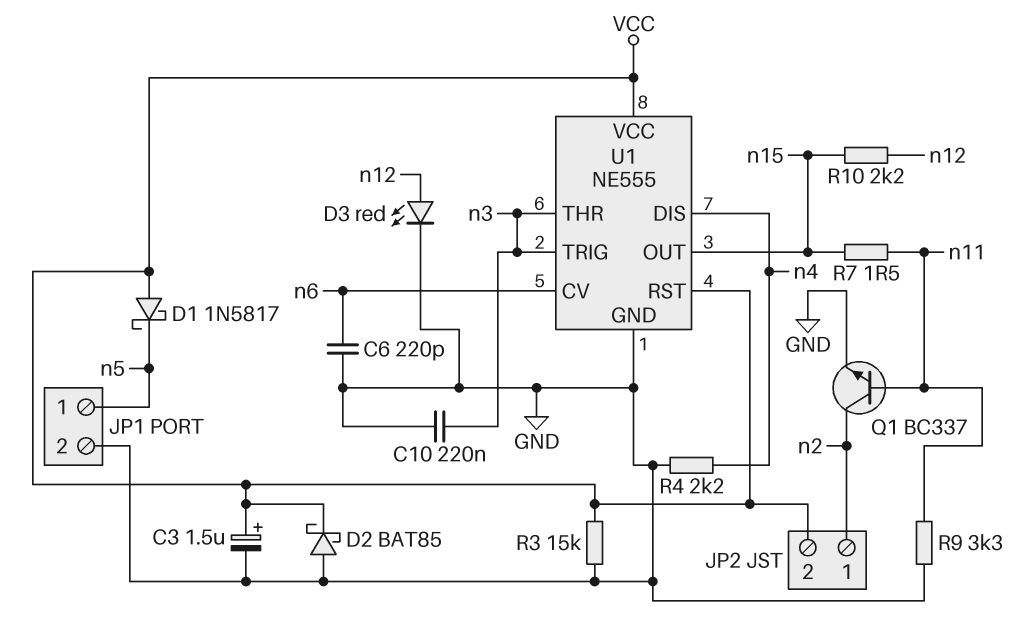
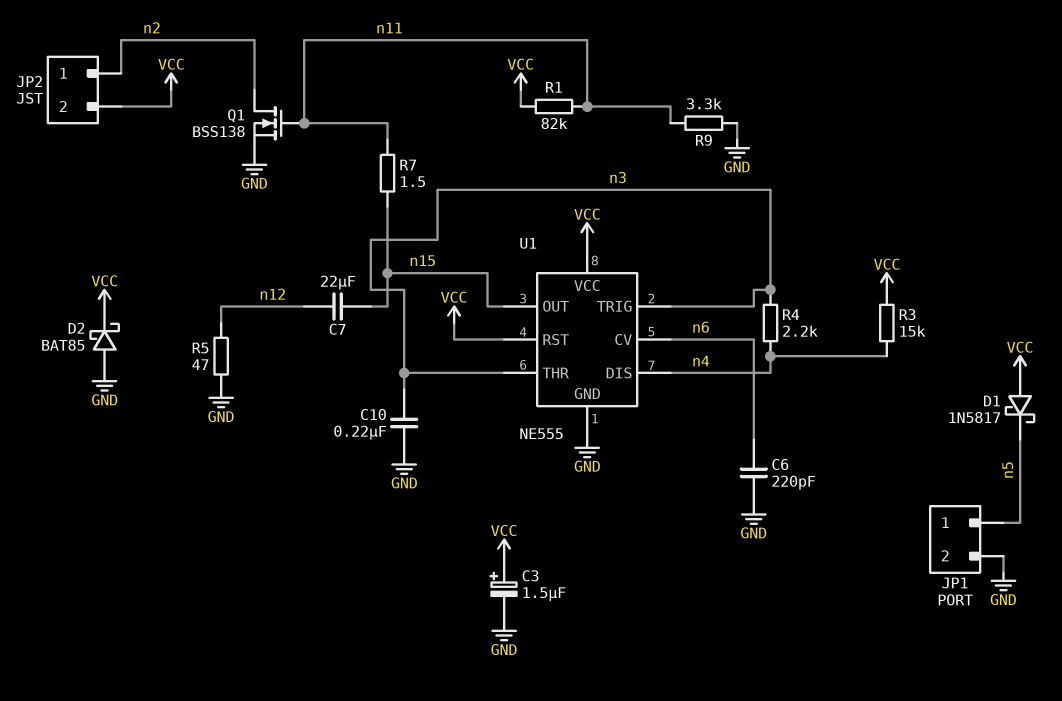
C7: none -> 22uF (n12, n15)
D3: LED red (A n12, K GND) -> none
Q1: NPN BC337 (B n11, C n2, E GND) -> NMOS BSS138 (G n11, D n2, S GND)
R1: none -> 82k (VCC, n11)
R3: 15k (GND, VCC) -> 15k (VCC, n4)
R4: 2.2k (GND, n4) -> 2.2k (n3, n4)
R5: none -> 47 (GND, n12)
R10: 2.2k (n12, n15) -> none

